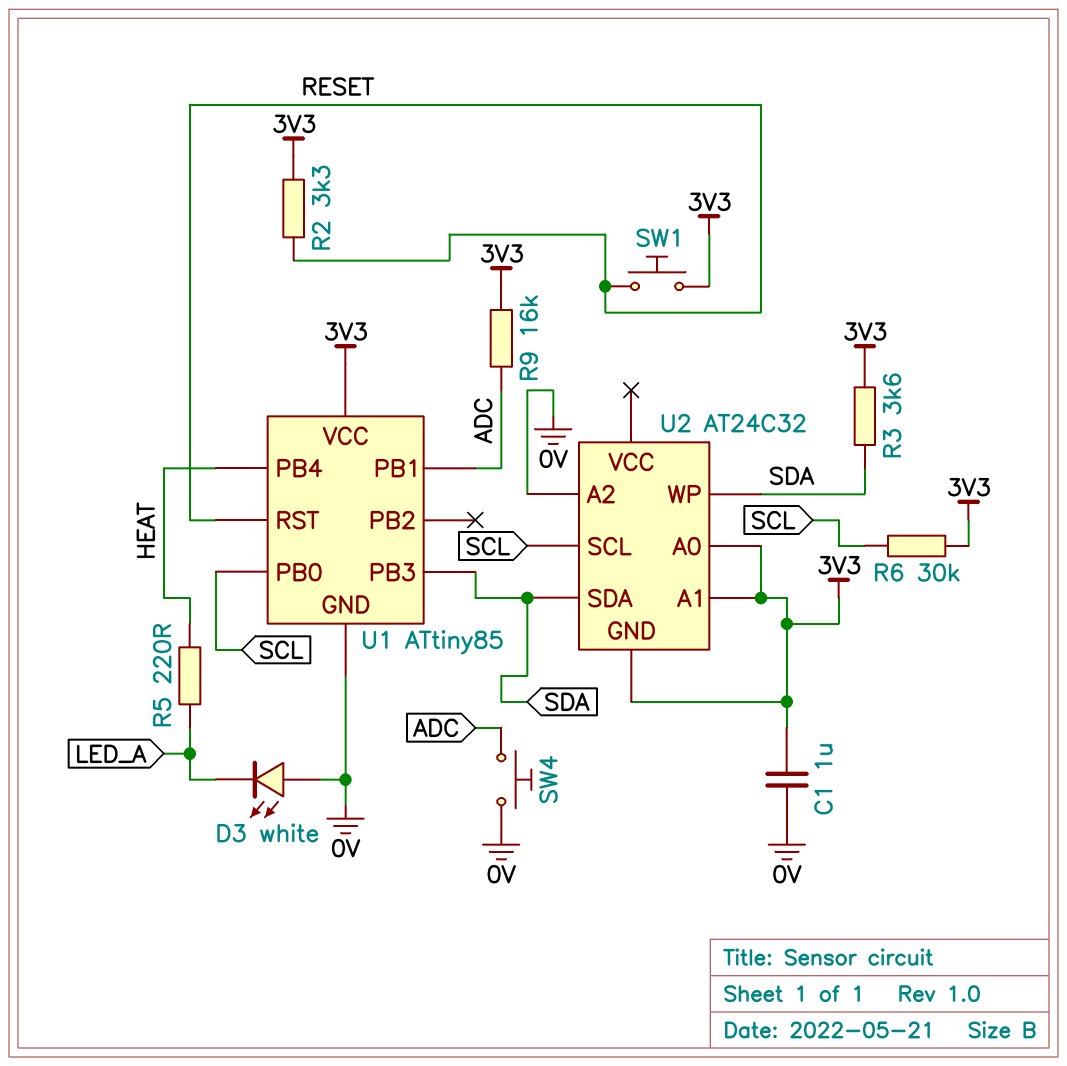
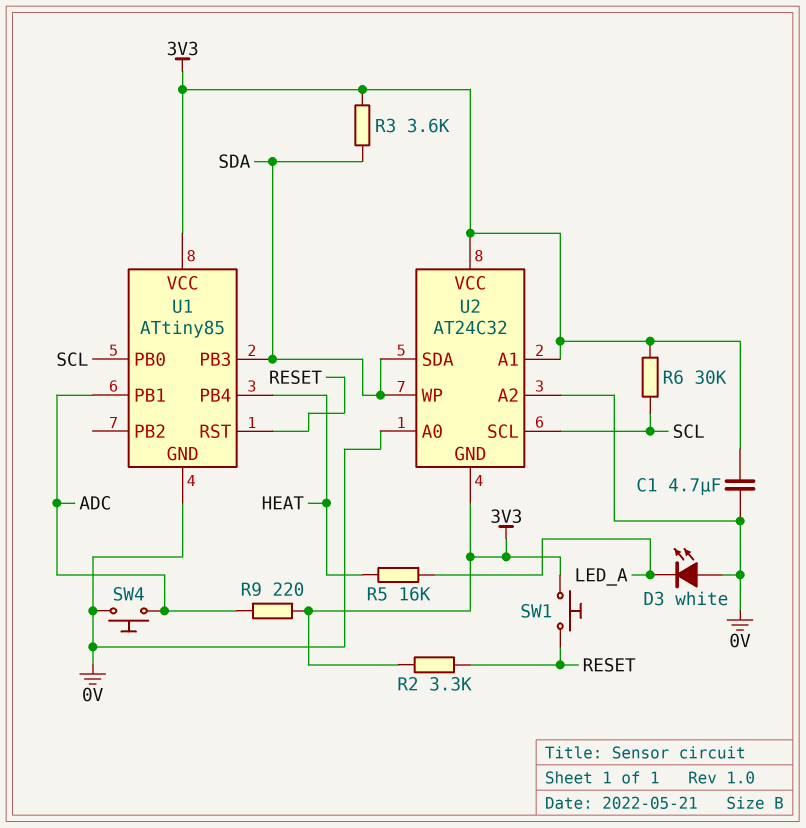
C1: 1uF (0V, 3V3) -> 4.7uF (0V, 3V3)
R5: 220 (HEAT, LED_A) -> 16k (HEAT, LED_A)
R9: 16k (3V3, ADC) -> 220 (3V3, ADC)
U2 pin A0: 3V3 -> 0V
U2 pin VCC: none -> 3V3

